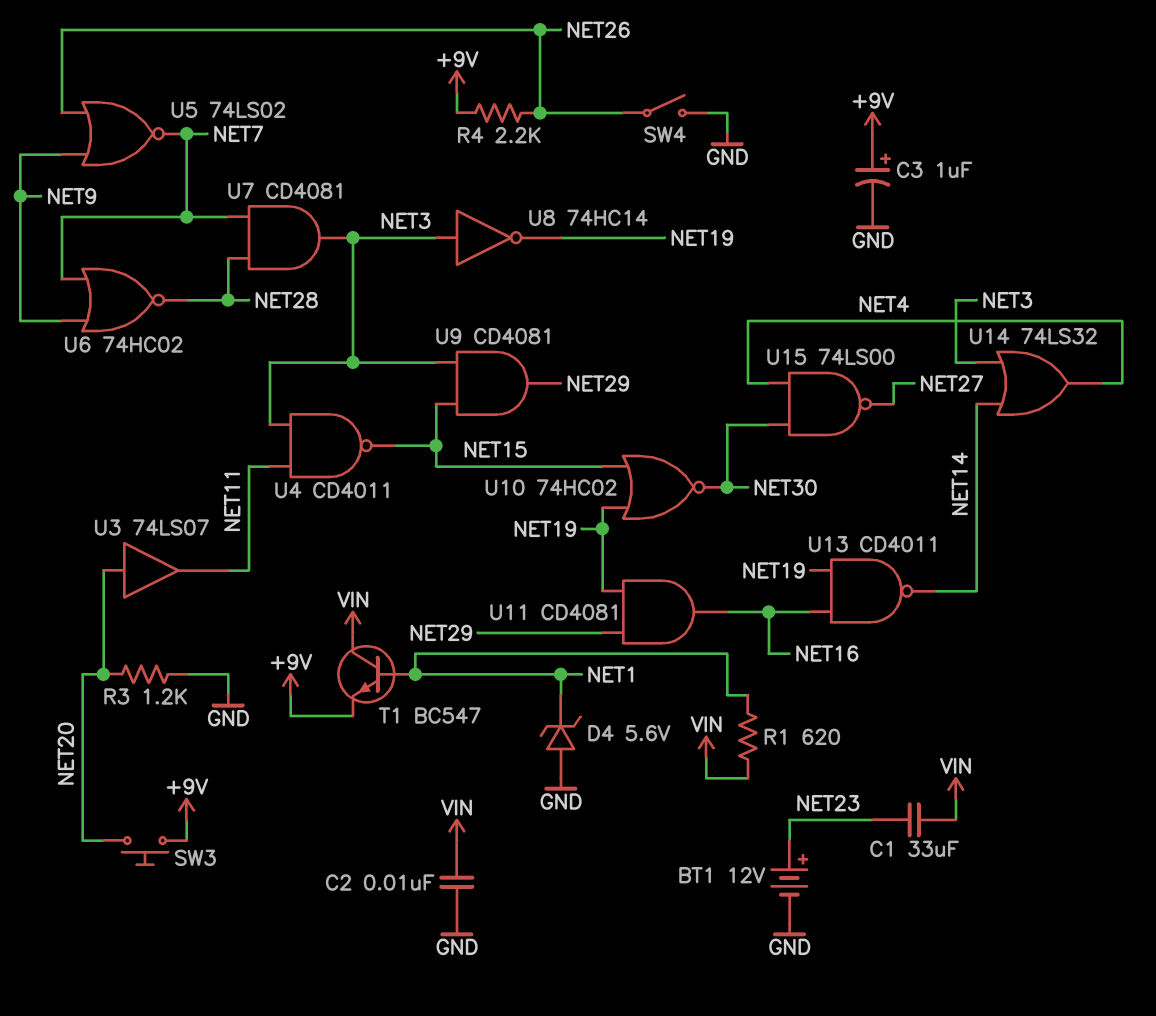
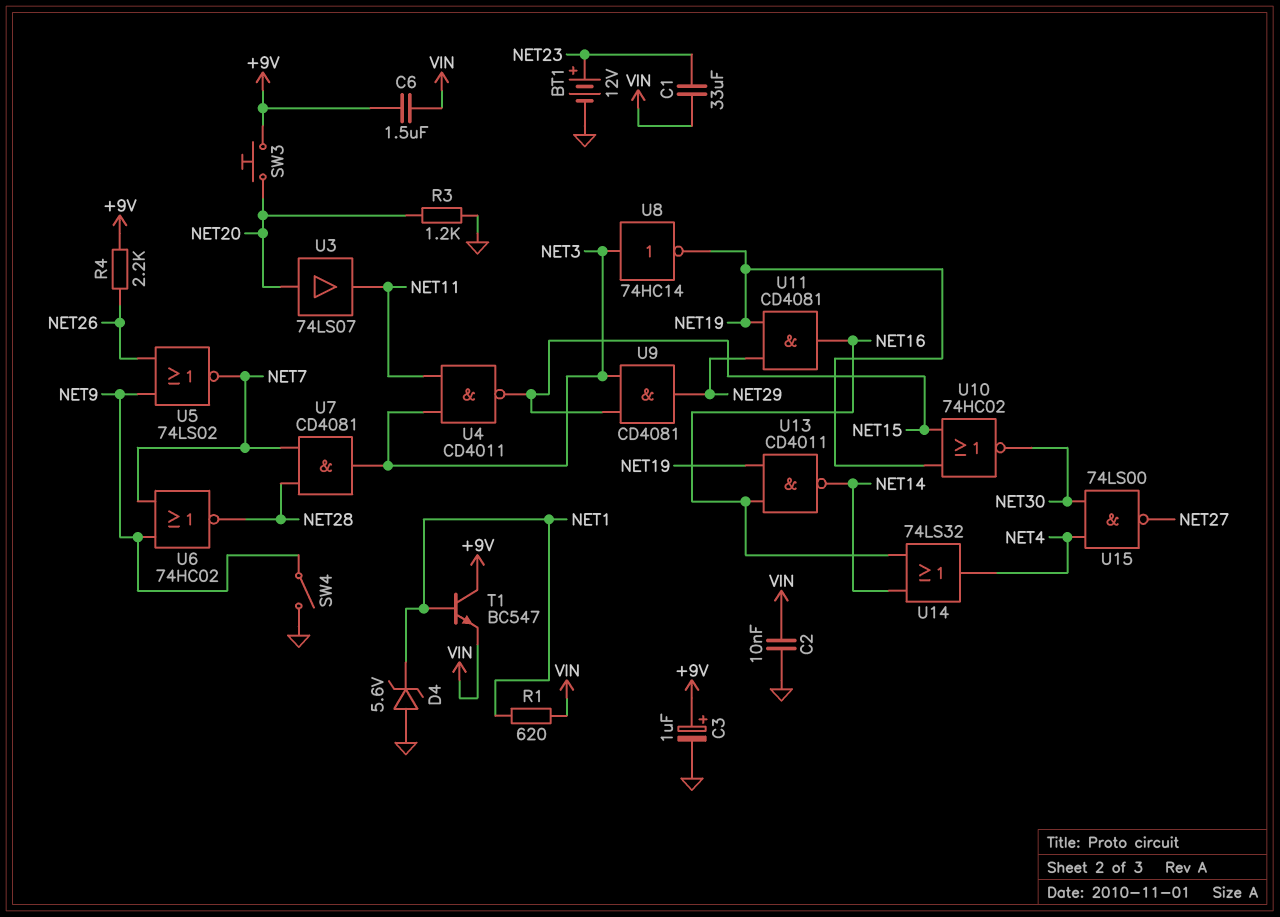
C6: none -> 1.5uF (+9V, VIN)
SW4: switch (GND, NET26) -> switch (GND, NET9)
T1: NPN BC547 (B NET1, C VIN, E +9V) -> NPN BC547 (B NET1, C +9V, E VIN)
U14: OR 74LS32 (in NET3, in NET14, out NET4) -> OR 74LS32 (in NET14, in NET16, out NET4)

